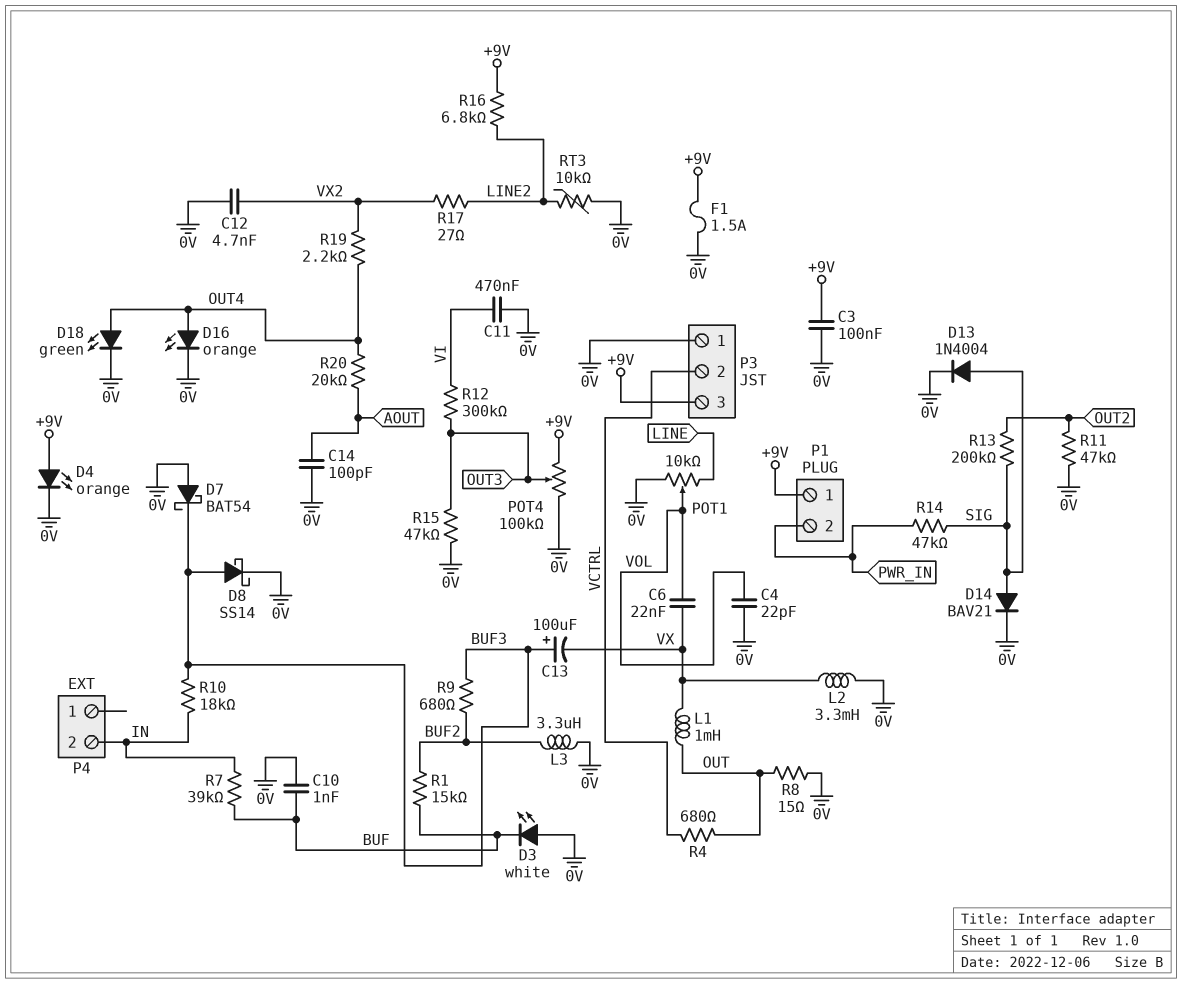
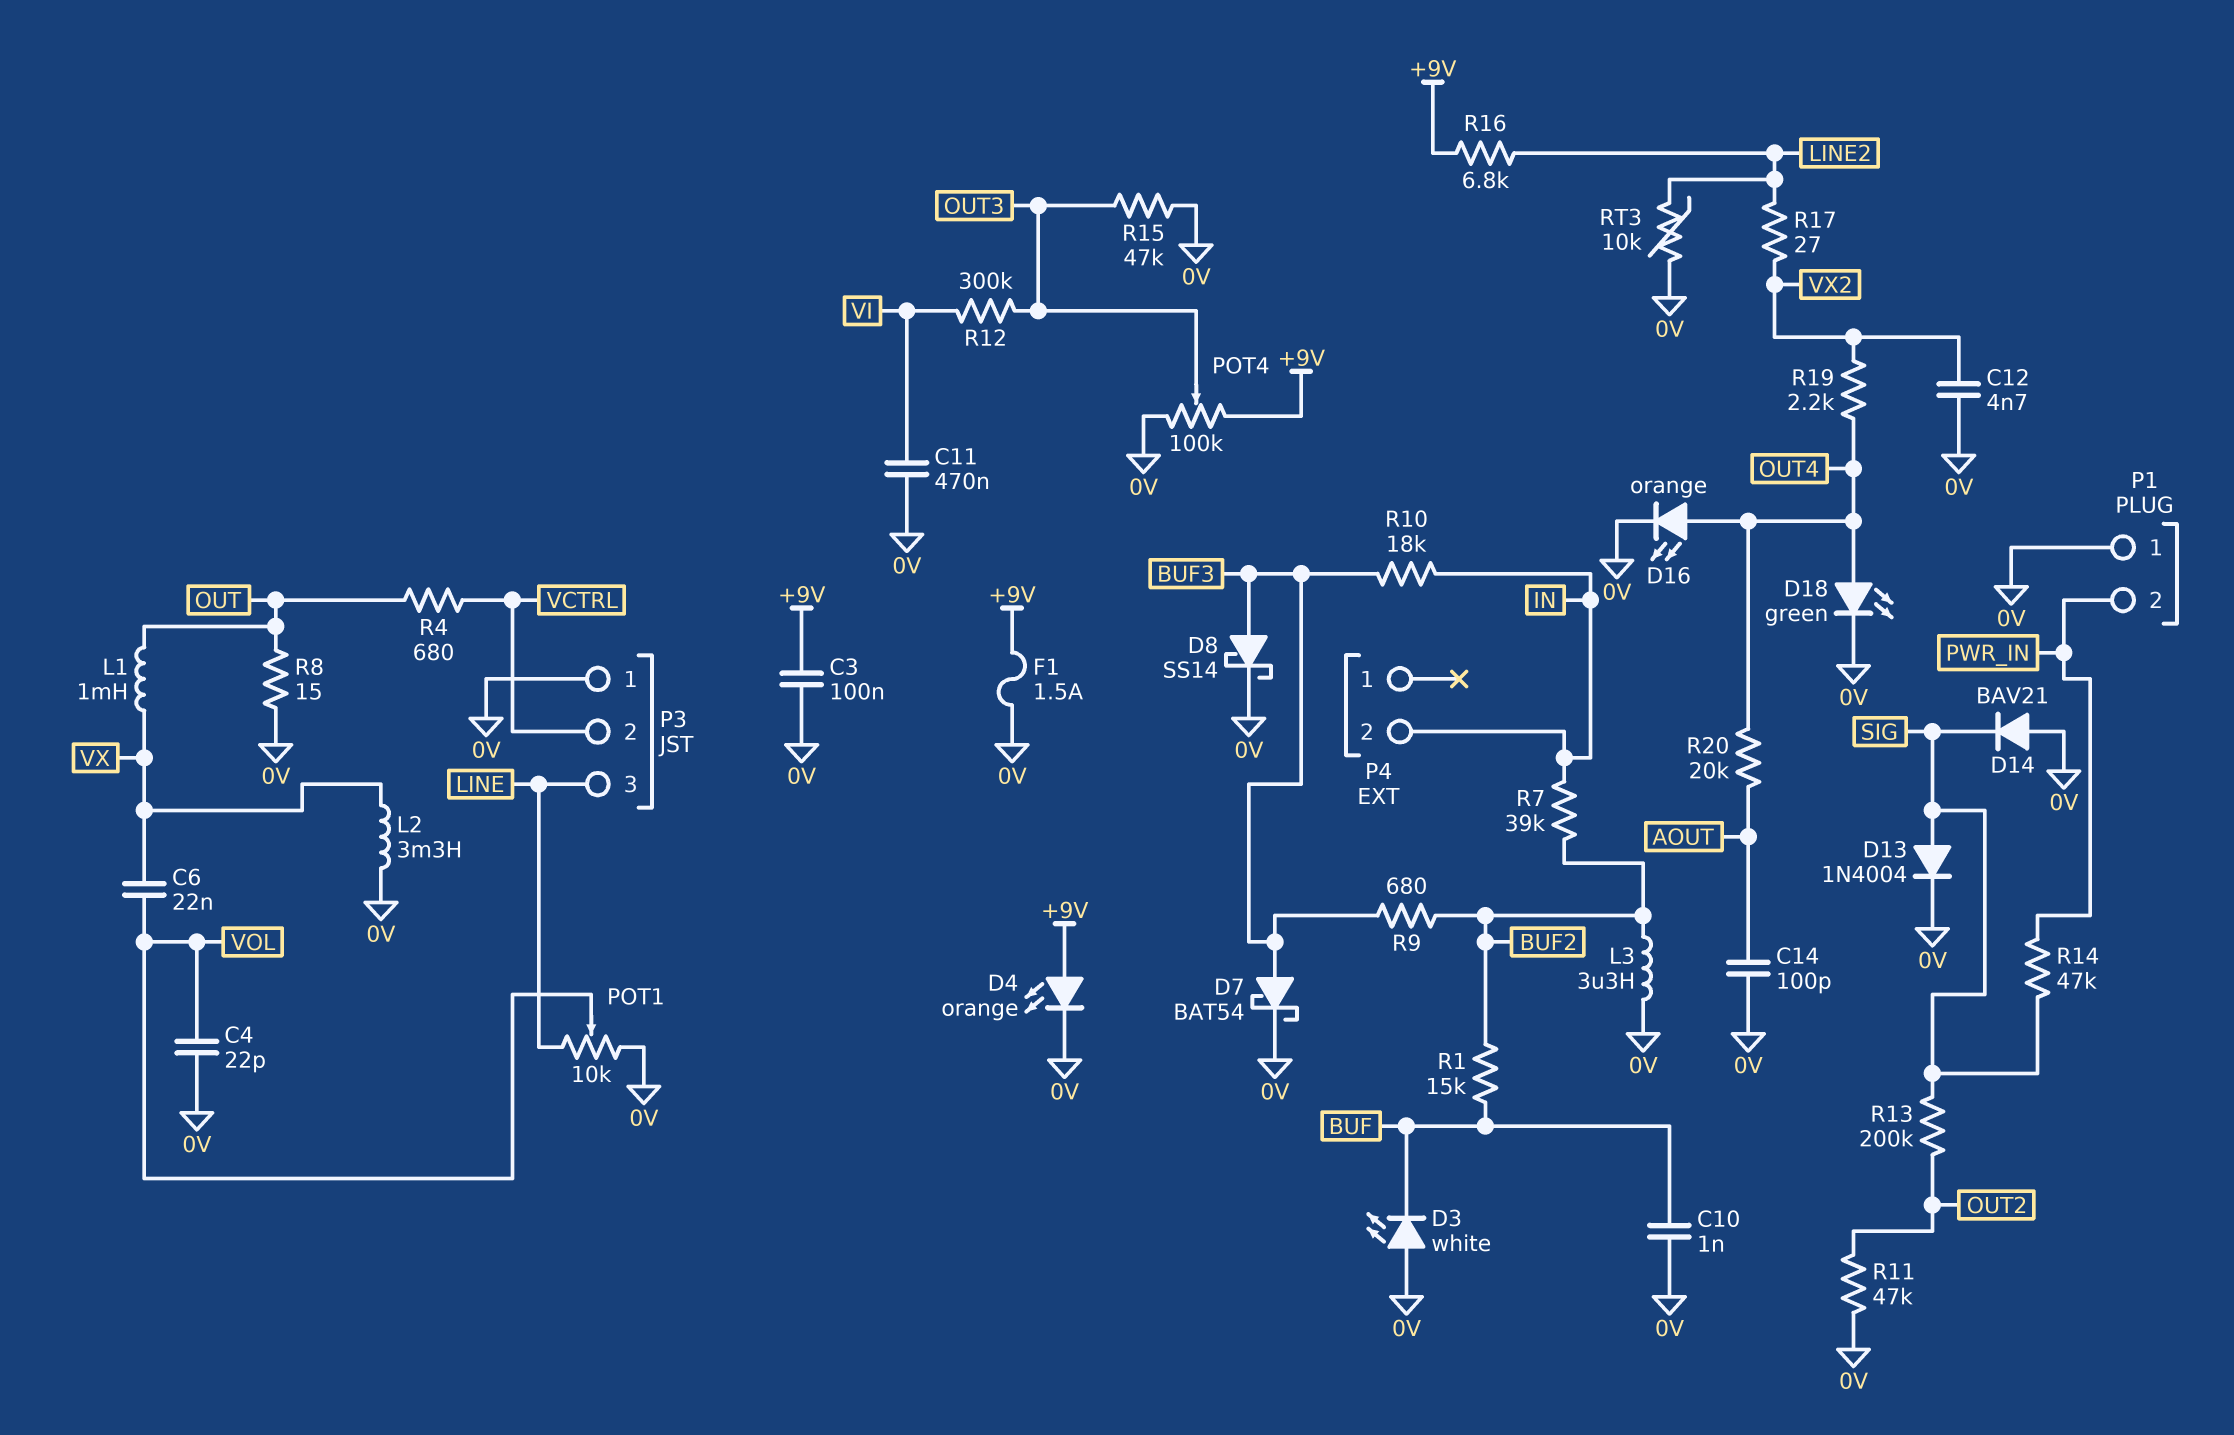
C13: 100uF (plus BUF3, minus VX) -> none
D7: schottky BAT54 (A 0V, K BUF3) -> schottky BAT54 (A BUF3, K 0V)
D14: diode BAV21 (A SIG, K 0V) -> diode BAV21 (A 0V, K SIG)
P1 pin 1: +9V -> 0V
P3 pin 3: +9V -> LINE
R7: 39k (BUF, IN) -> 39k (BUF2, IN)

